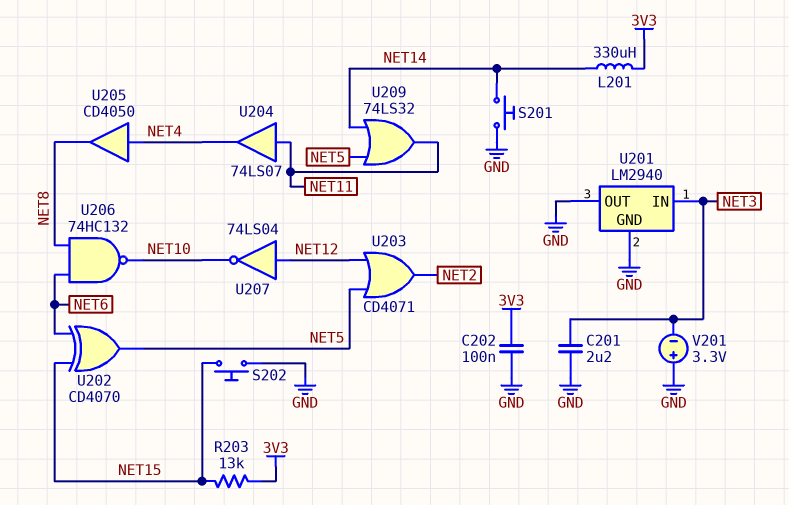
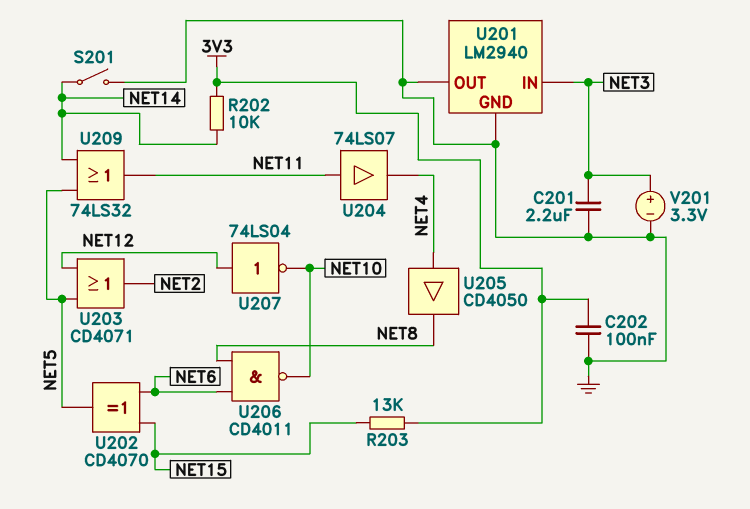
L201: 330uH (3V3, NET14) -> none
R202: none -> 10k (3V3, NET14)
S201: button (GND, NET14) -> switch (GND, NET14)
S202: button (GND, NET15) -> none
U206: NAND 74HC132 (in NET6, in NET8, out NET10) -> NAND CD4011 (in NET6, in NET8, out NET10)
V201: 3.3V (plus GND, minus NET3) -> 3.3V (plus NET3, minus GND)

